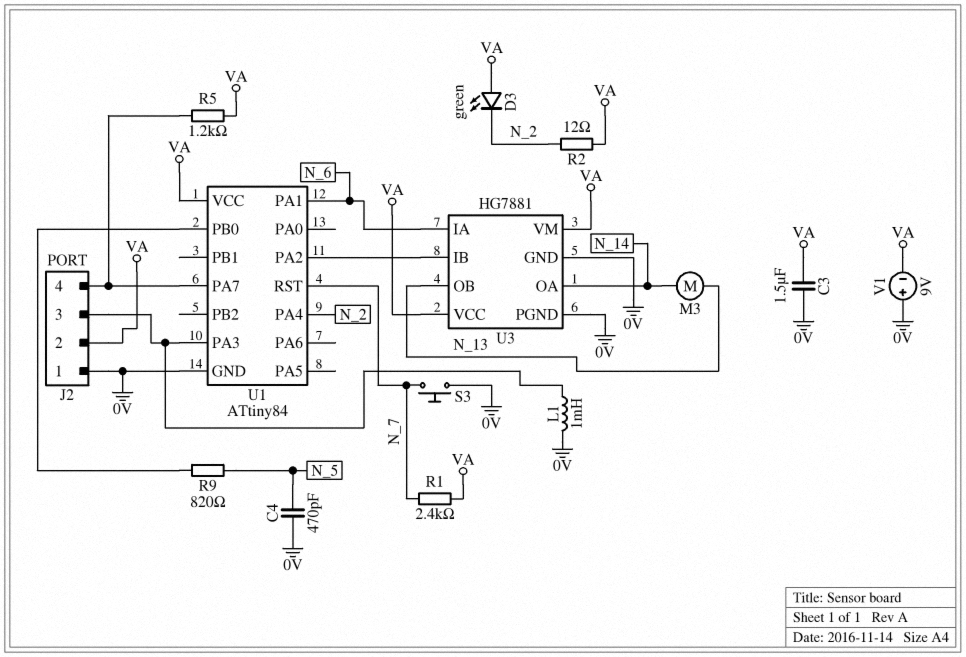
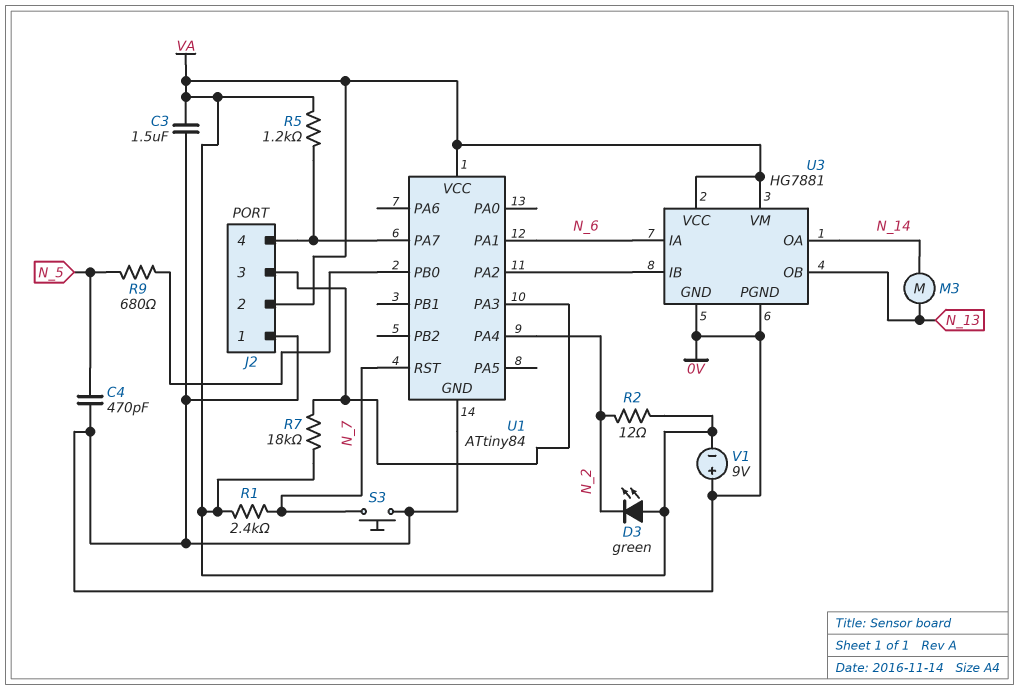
L1: 1mH (0V, J2/3) -> none
R7: none -> 18k (J2/3, VA)
R9: 820 (N_5, U1/PB0) -> 680 (N_5, U1/PB0)

